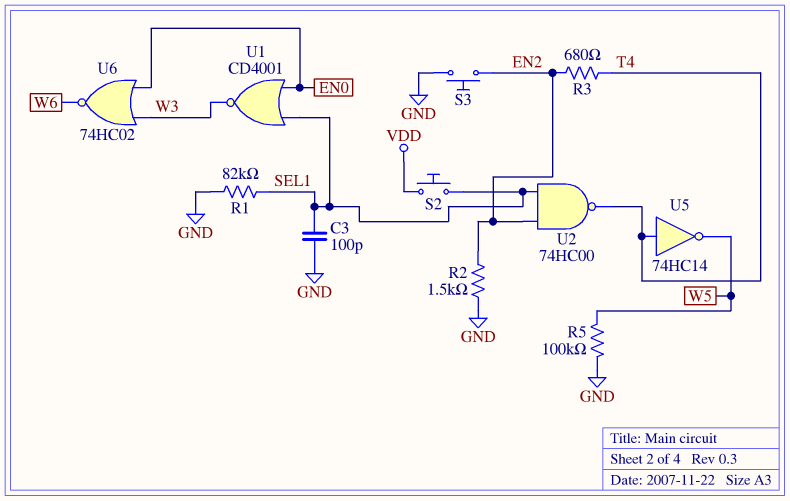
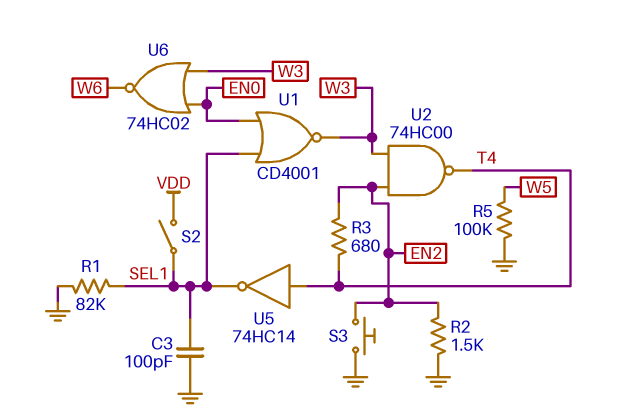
S2: button (SEL1, VDD) -> switch (SEL1, VDD)
U2: NAND 74HC00 (in EN2, in SEL1, out T4) -> NAND 74HC00 (in EN2, in W3, out T4)
U5: NOT 74HC14 (in T4, out W5) -> NOT 74HC14 (in T4, out SEL1)

